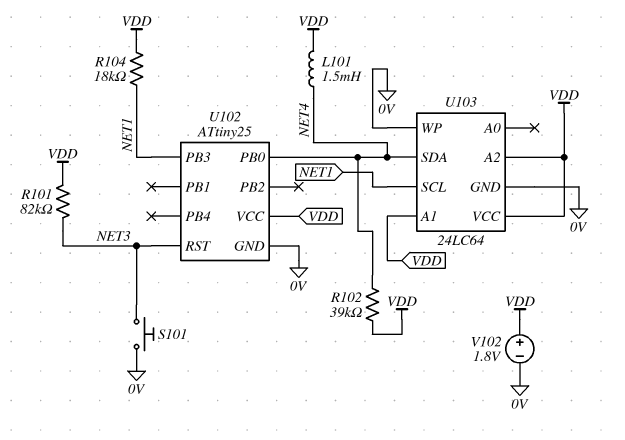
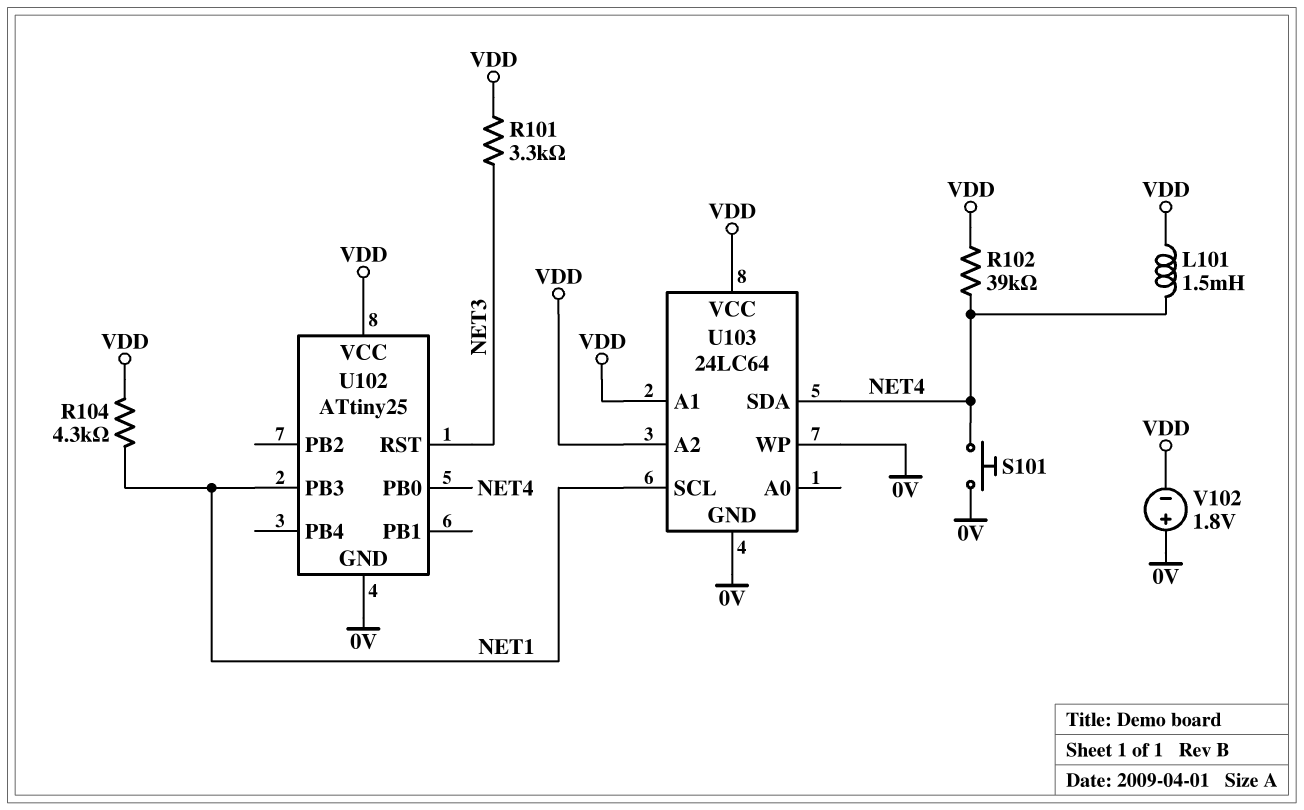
R101: 82k (NET3, VDD) -> 3.3k (NET3, VDD)
R104: 18k (NET1, VDD) -> 4.3k (NET1, VDD)
S101: button (0V, NET3) -> button (0V, NET4)
V102: 1.8V (plus VDD, minus 0V) -> 1.8V (plus 0V, minus VDD)

